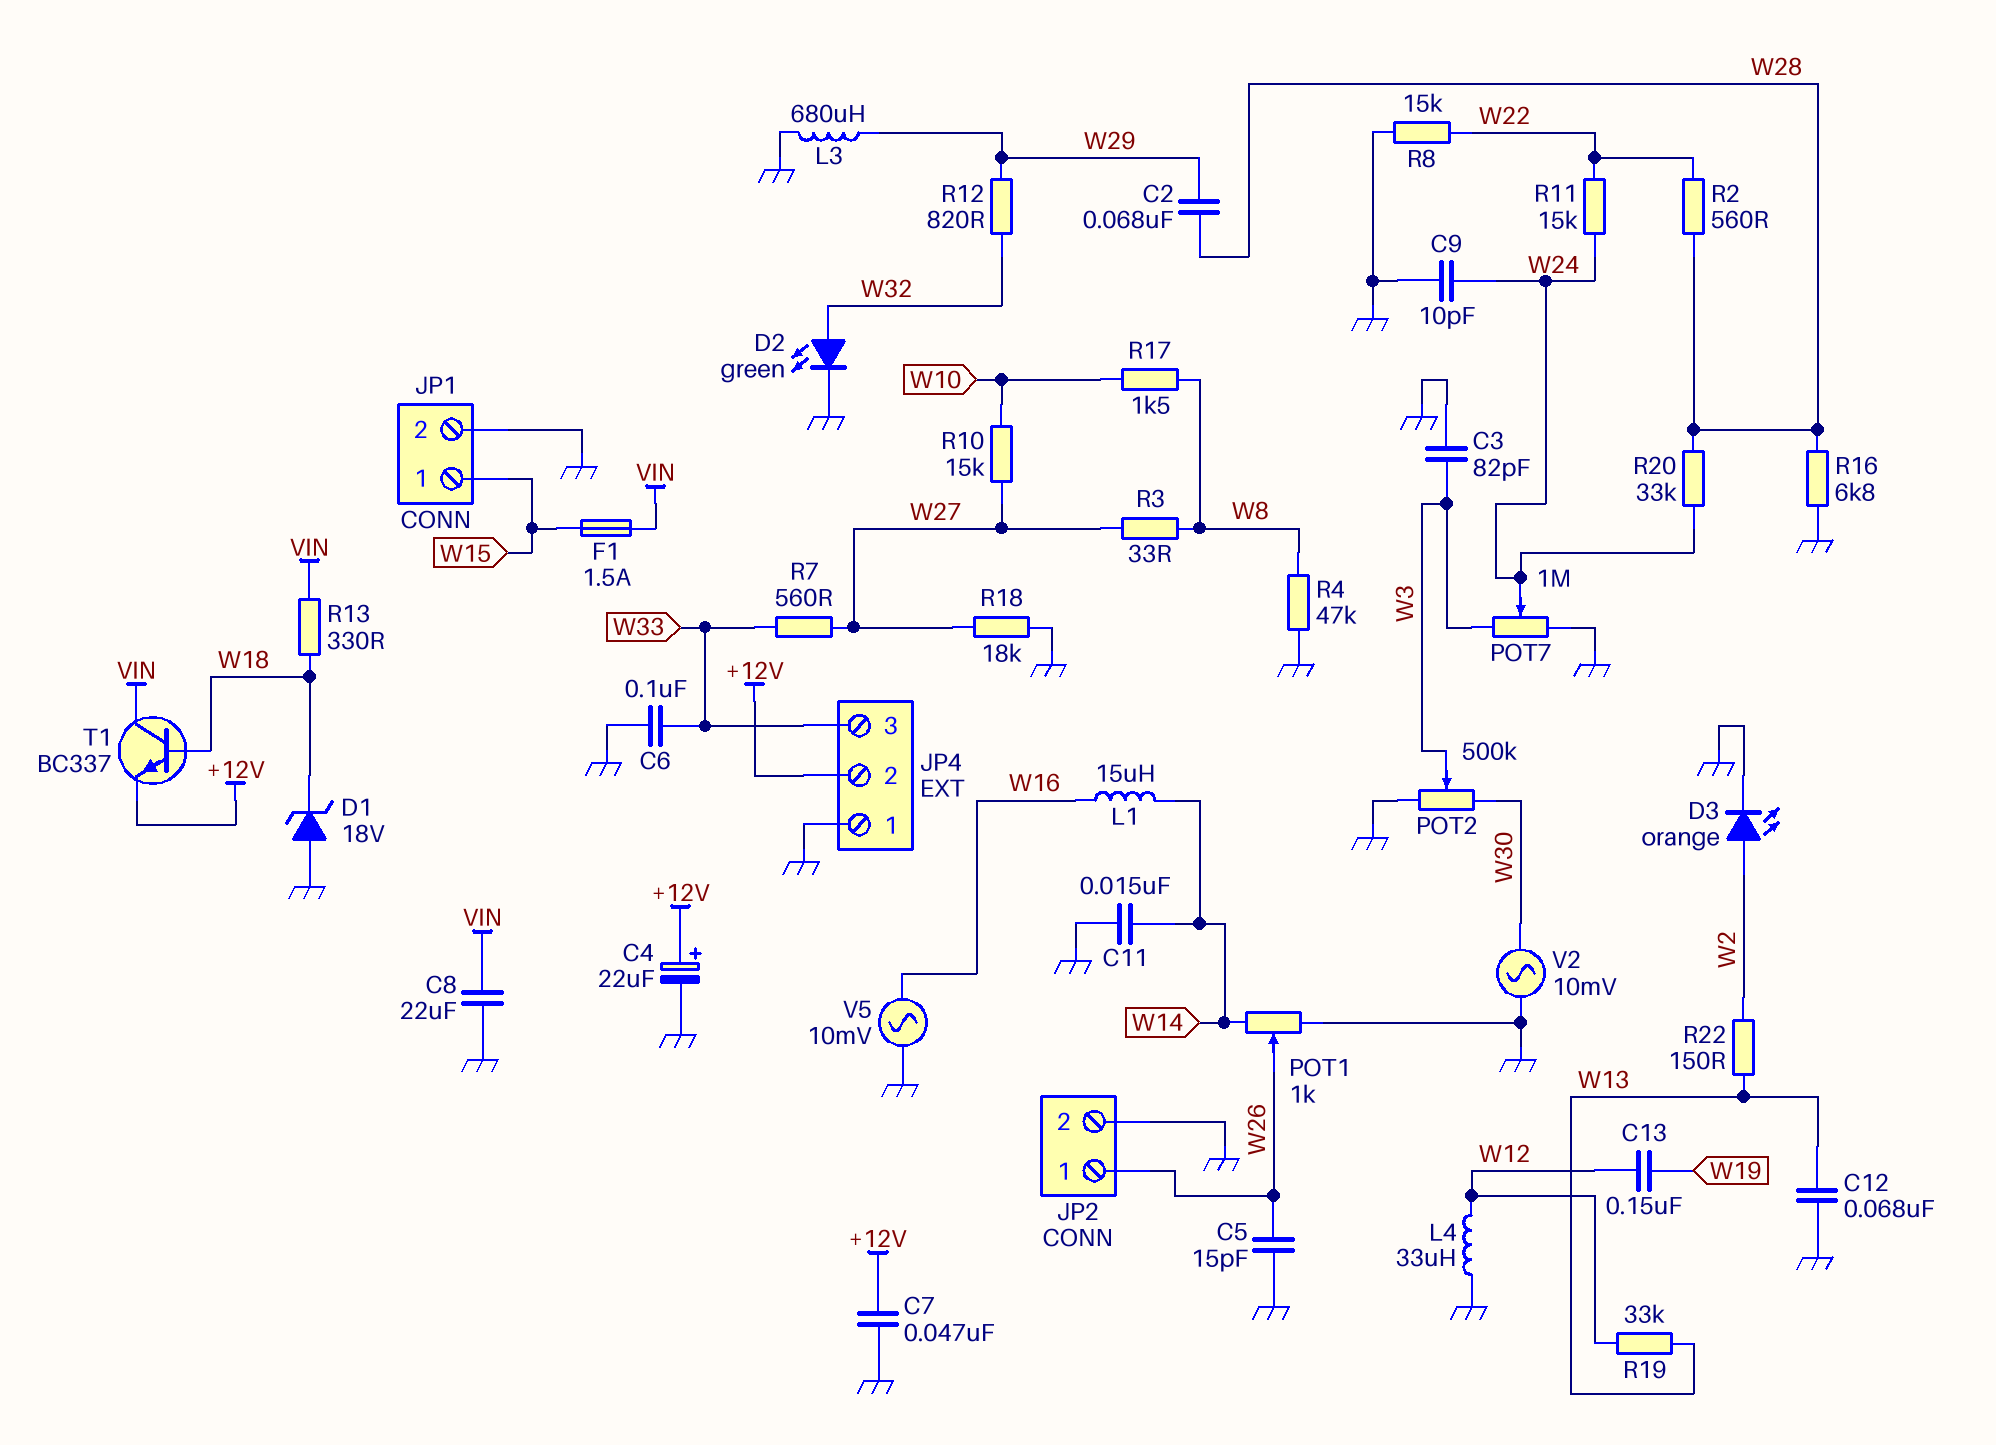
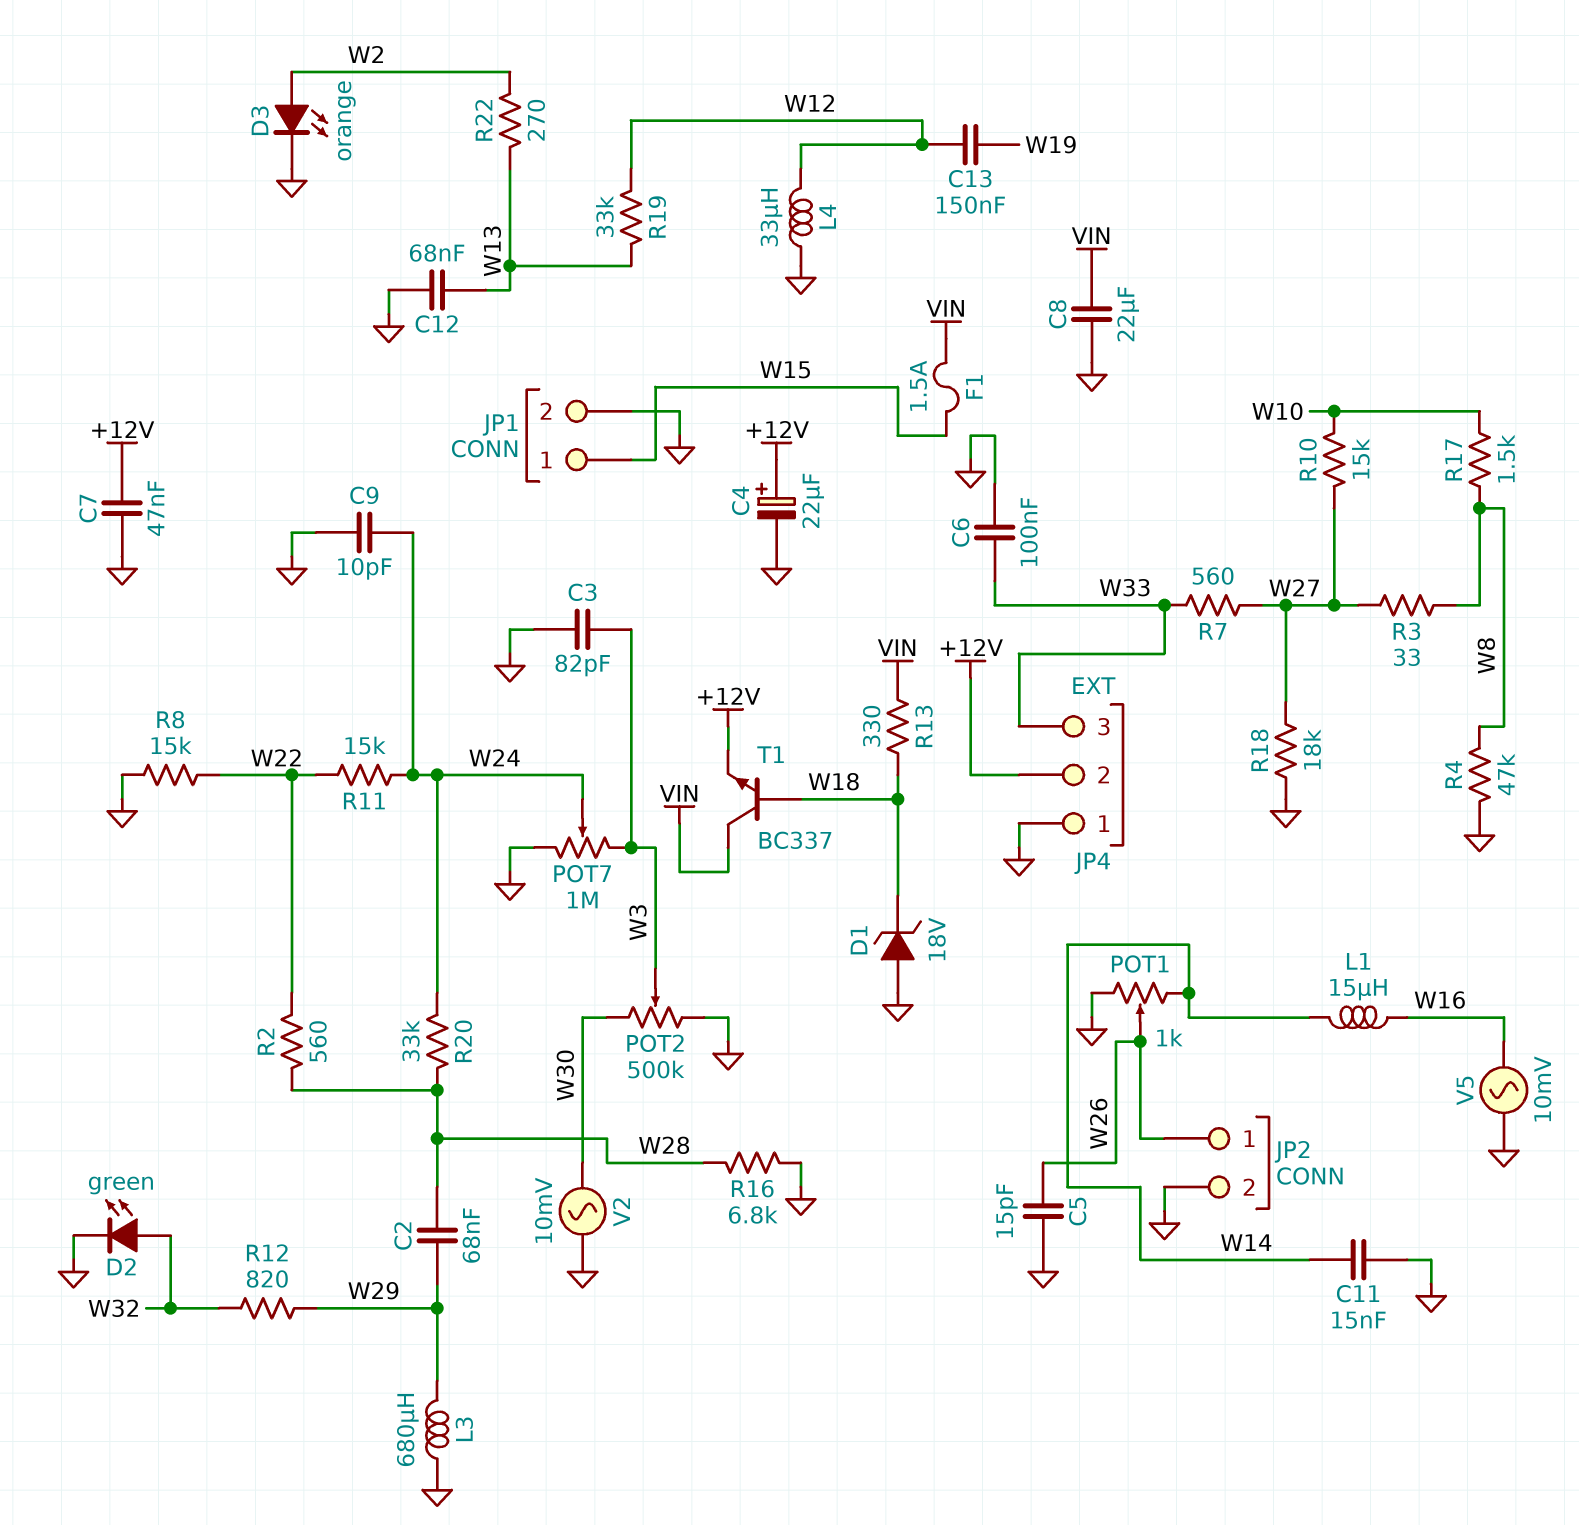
R22: 150 (W2, W13) -> 270 (W2, W13)

